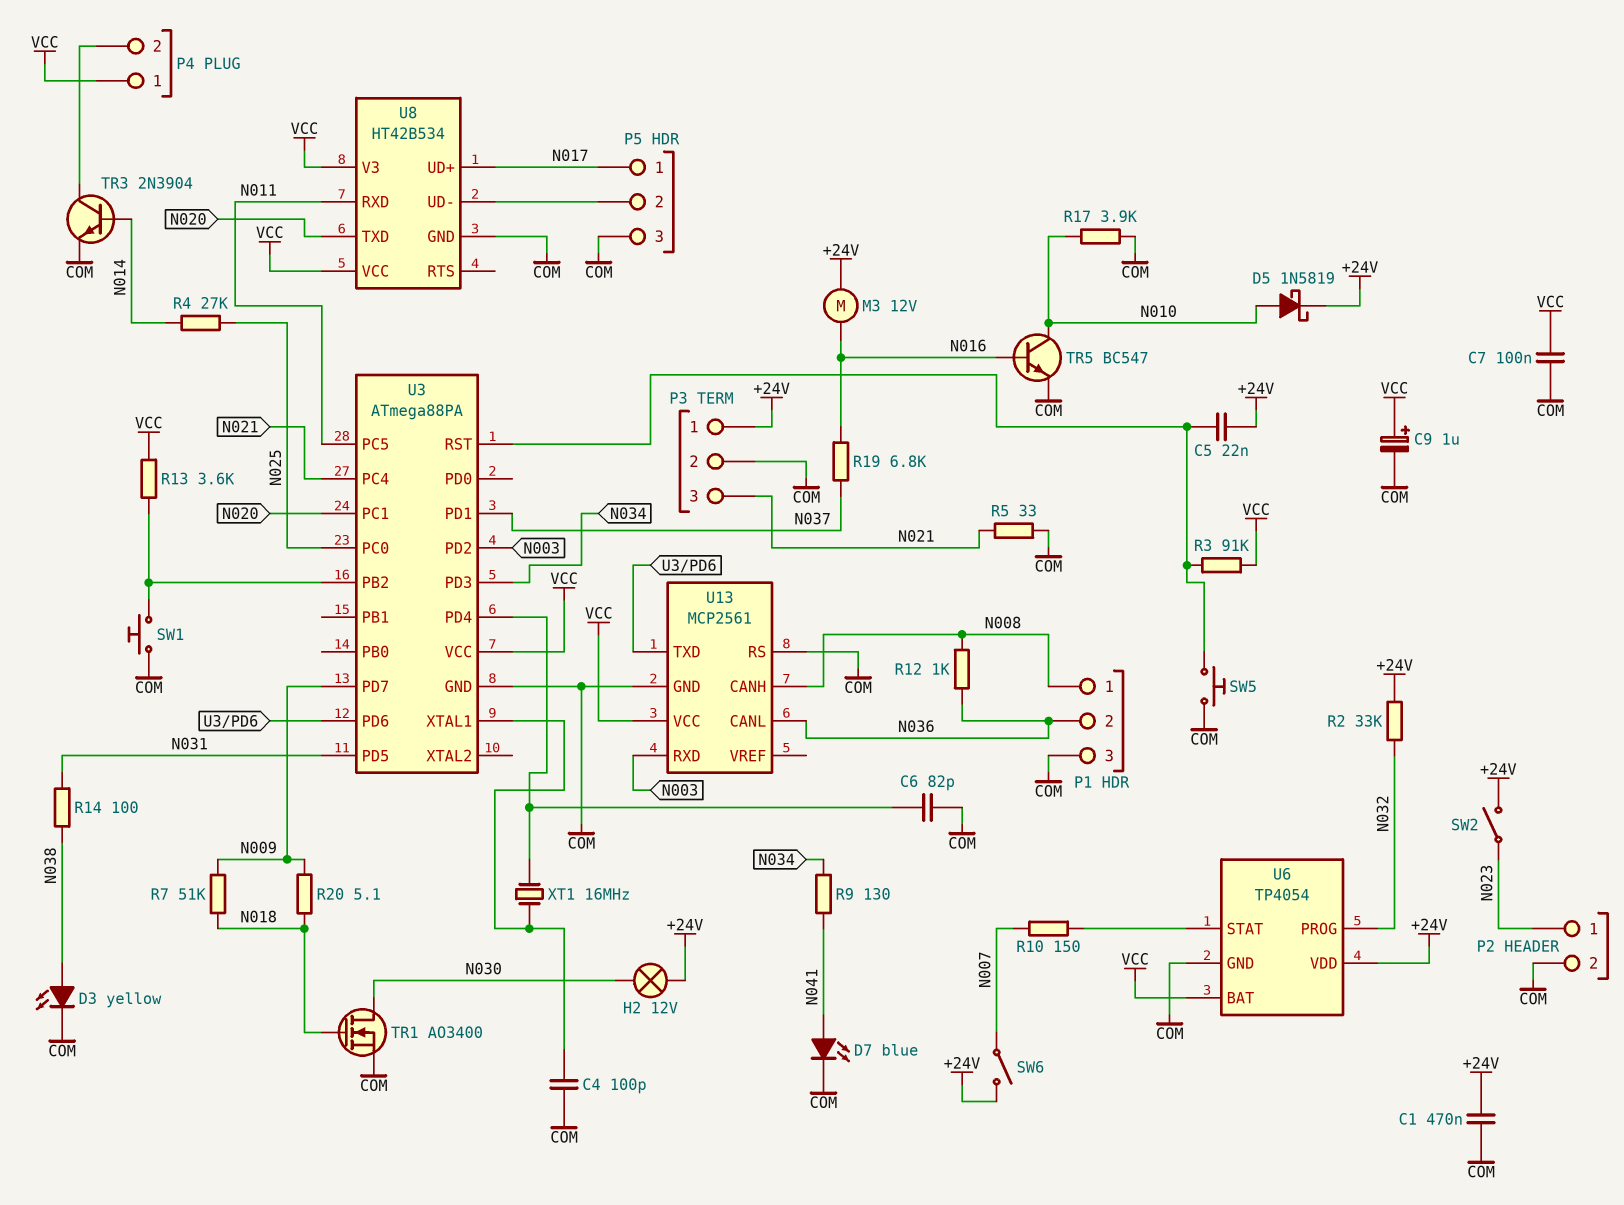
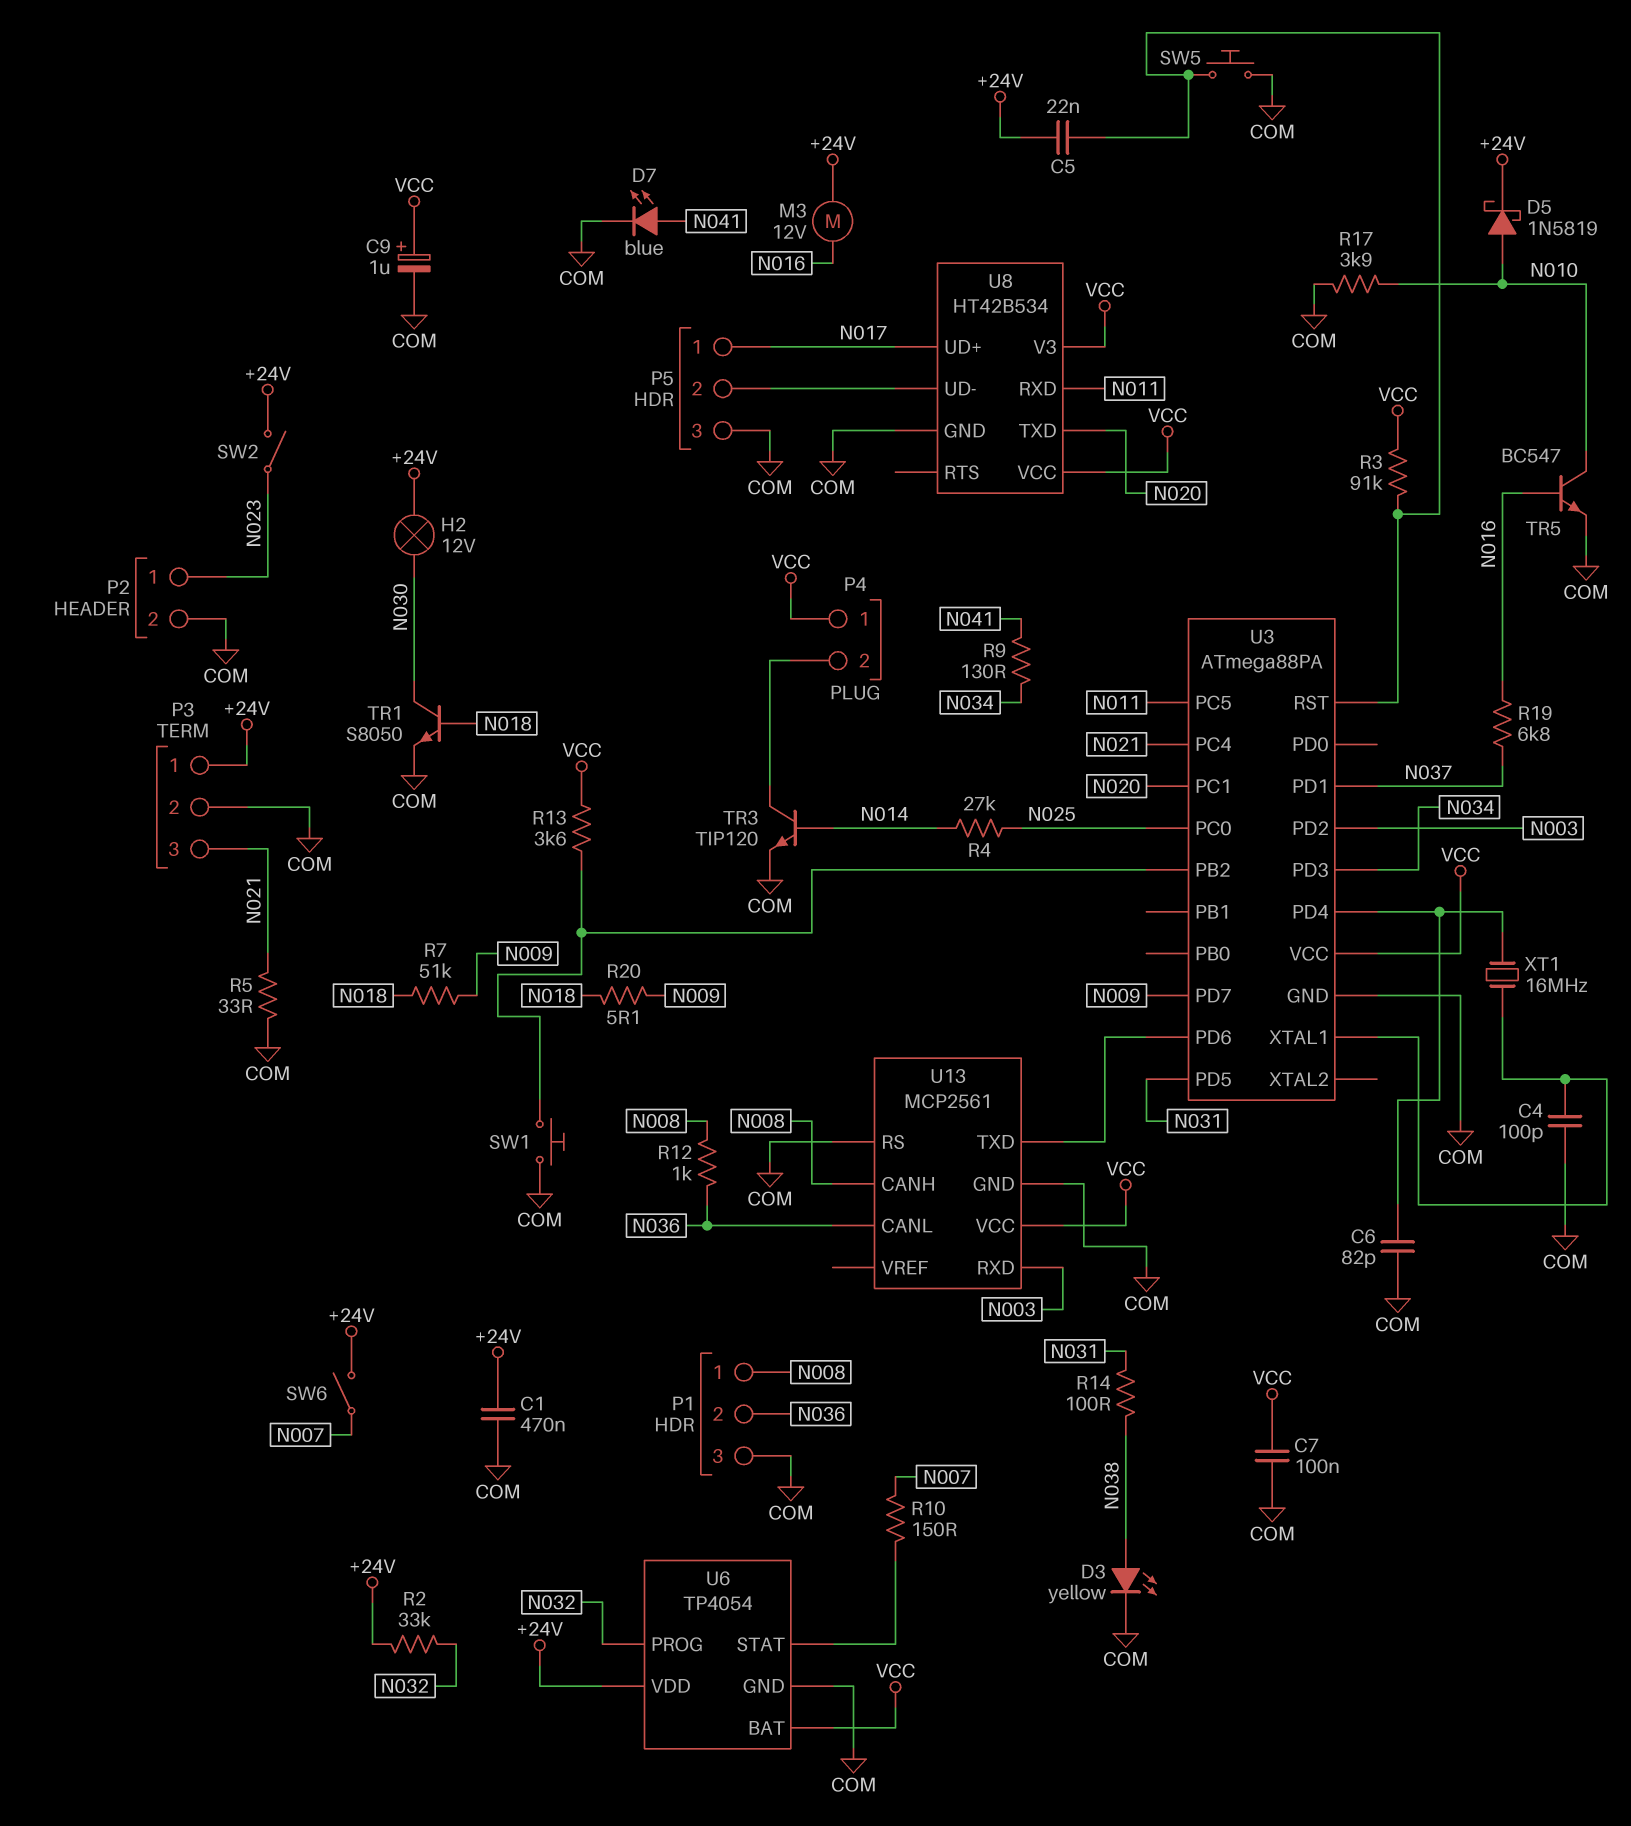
TR1: NMOS AO3400 (G N018, D N030, S COM) -> NPN S8050 (B N018, C N030, E COM)
TR3: NPN 2N3904 (B N014, C P4/2, E COM) -> NPN TIP120 (B N014, C P4/2, E COM)

